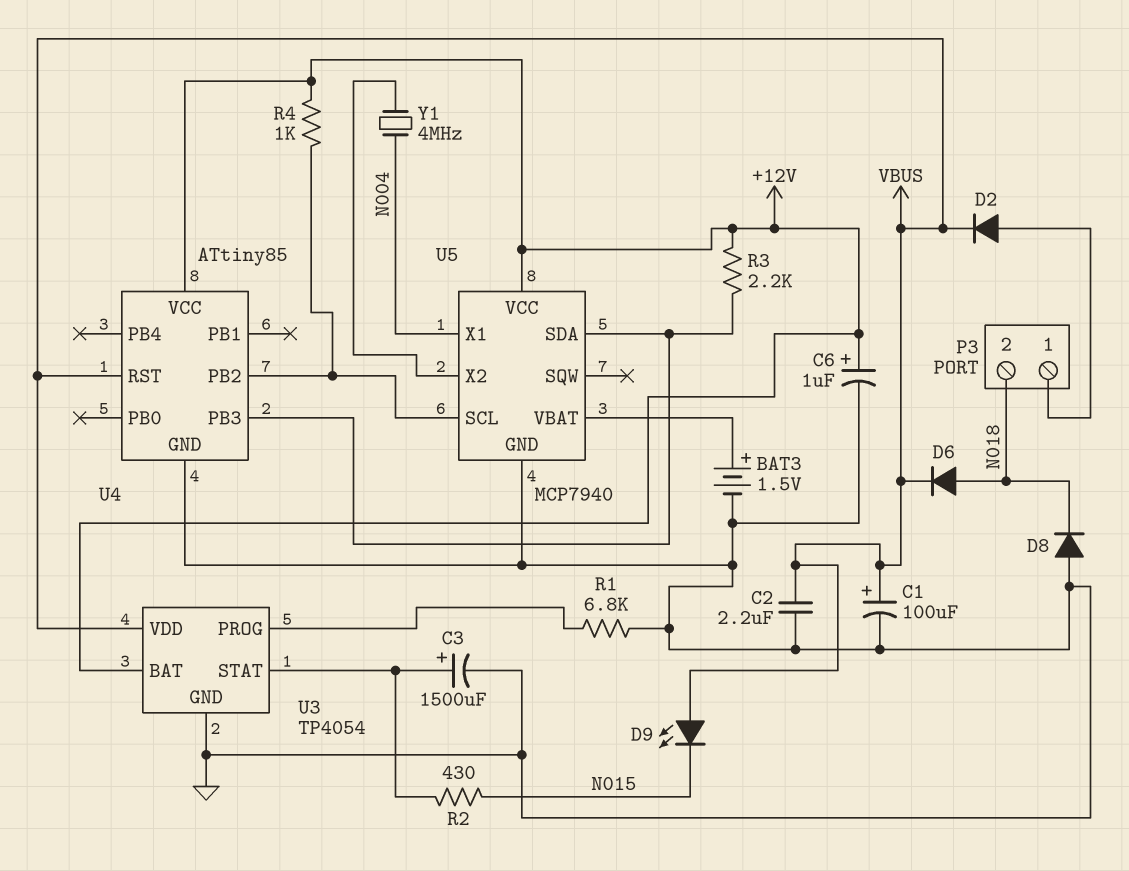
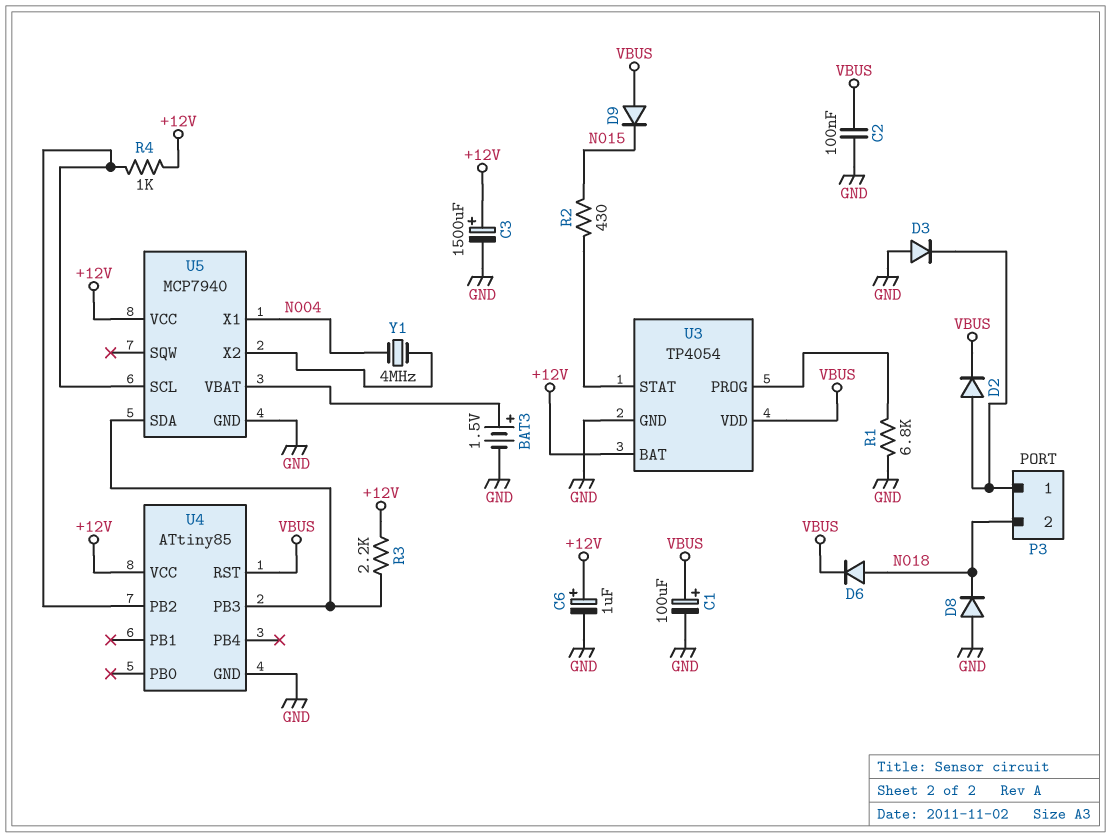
C2: 2.2uF (GND, VBUS) -> 100nF (GND, VBUS)
C3: 1500uF (plus U3/STAT, minus GND) -> 1500uF (plus +12V, minus GND)
D3: none -> diode (A GND, K P3/1)
D9: LED (A VBUS, K N015) -> diode (A VBUS, K N015)

